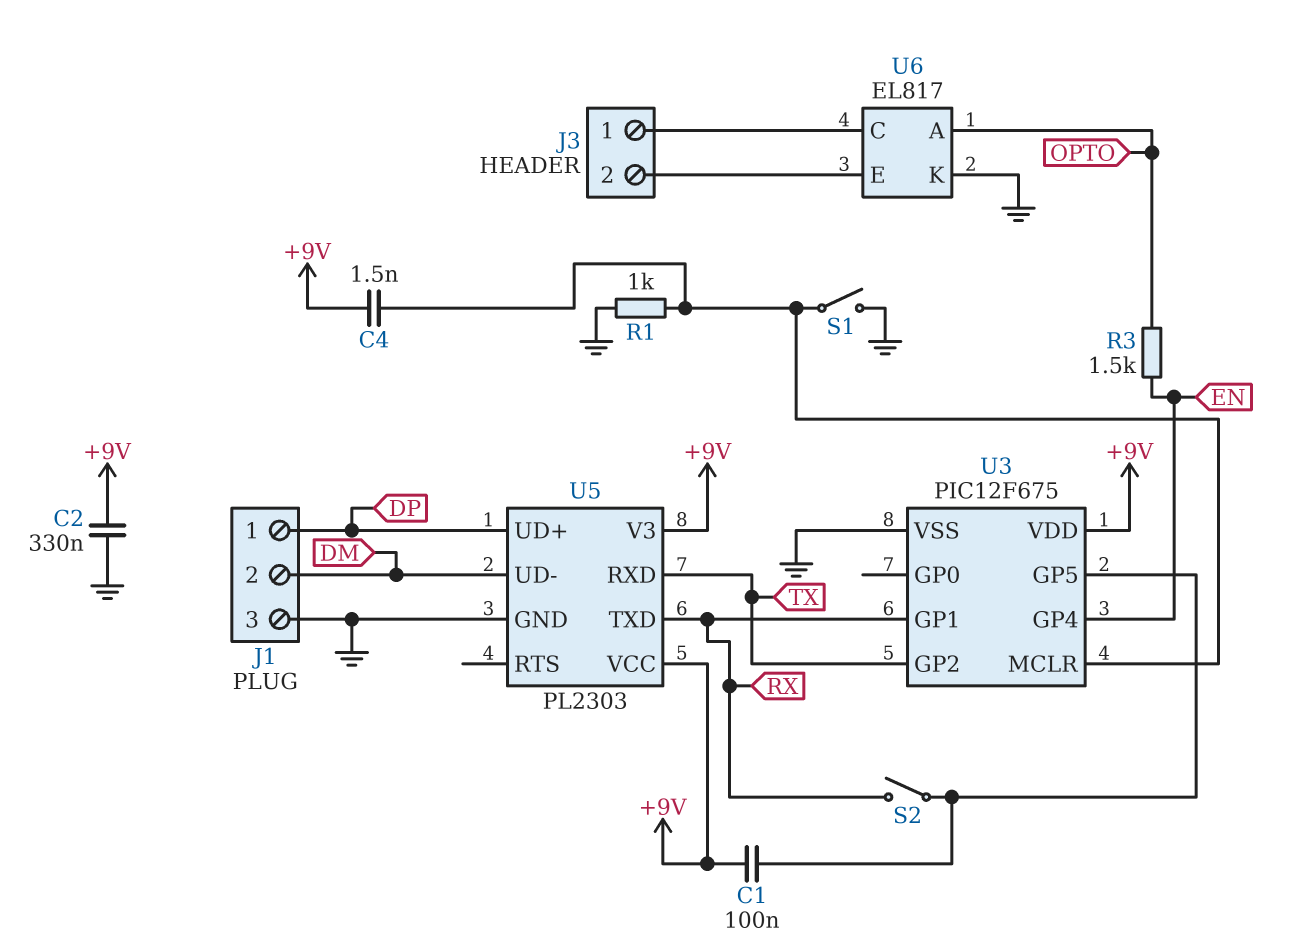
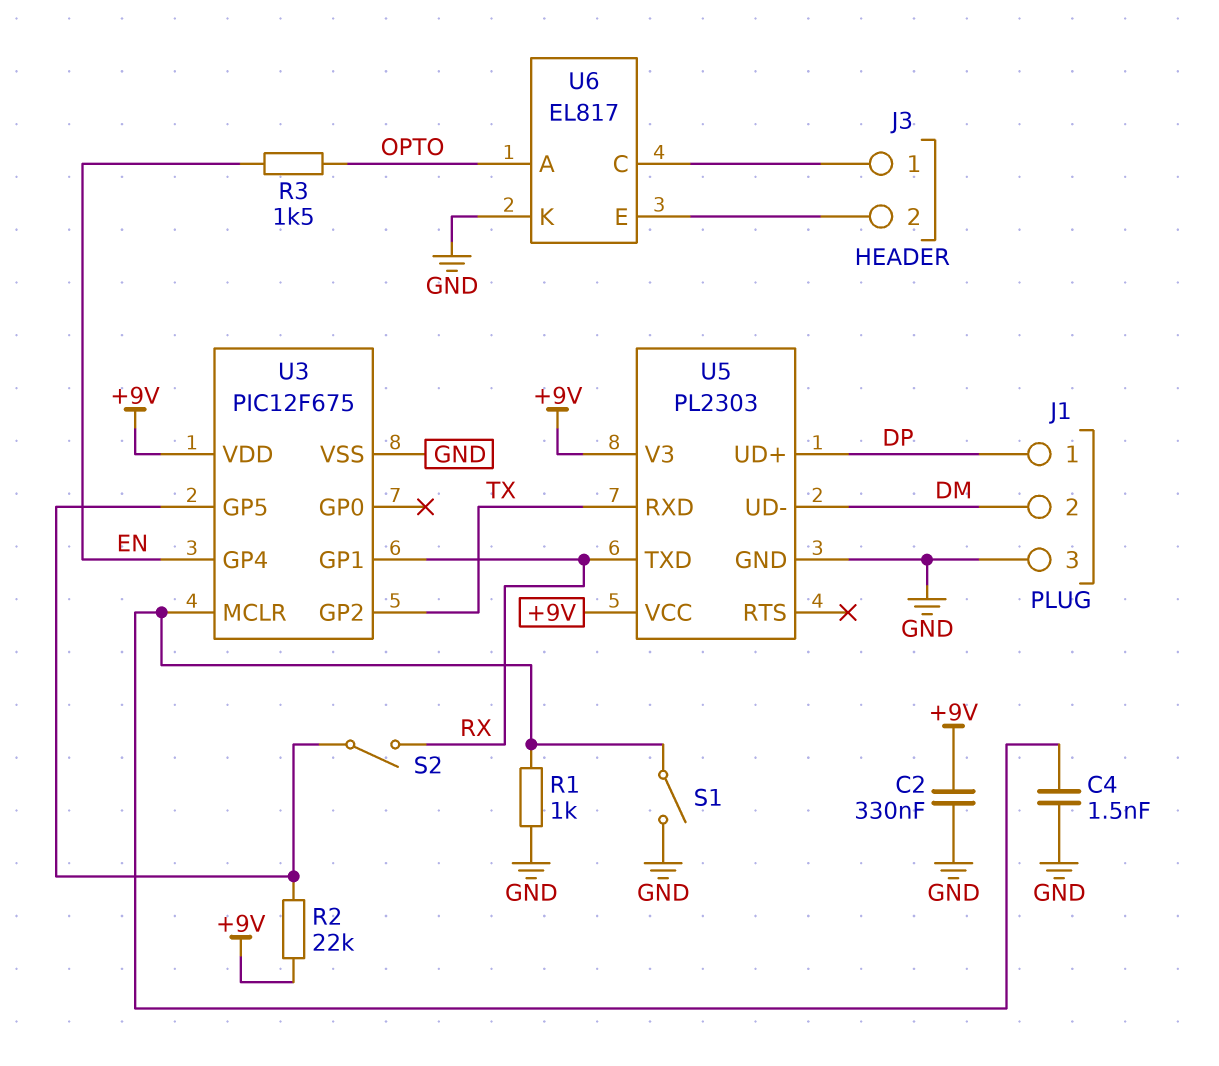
C1: 100nF (+9V, U3/GP5) -> none
C4: 1.5nF (+9V, U3/MCLR) -> 1.5nF (GND, U3/MCLR)
R2: none -> 22k (+9V, U3/GP5)

